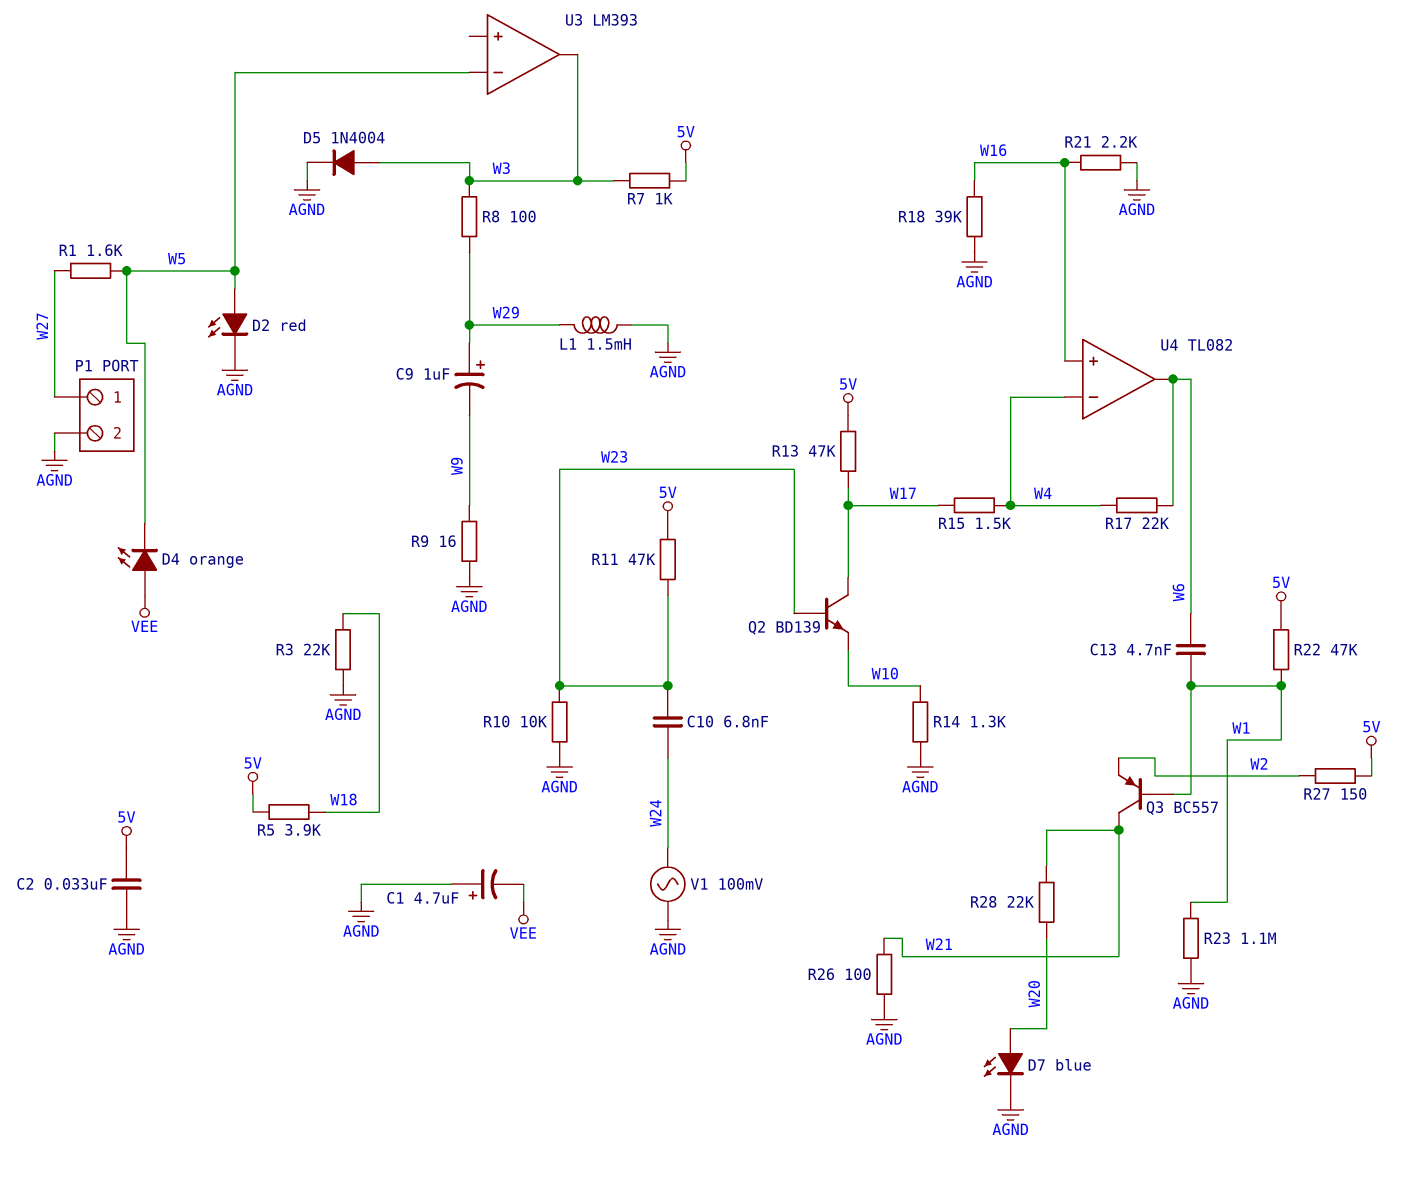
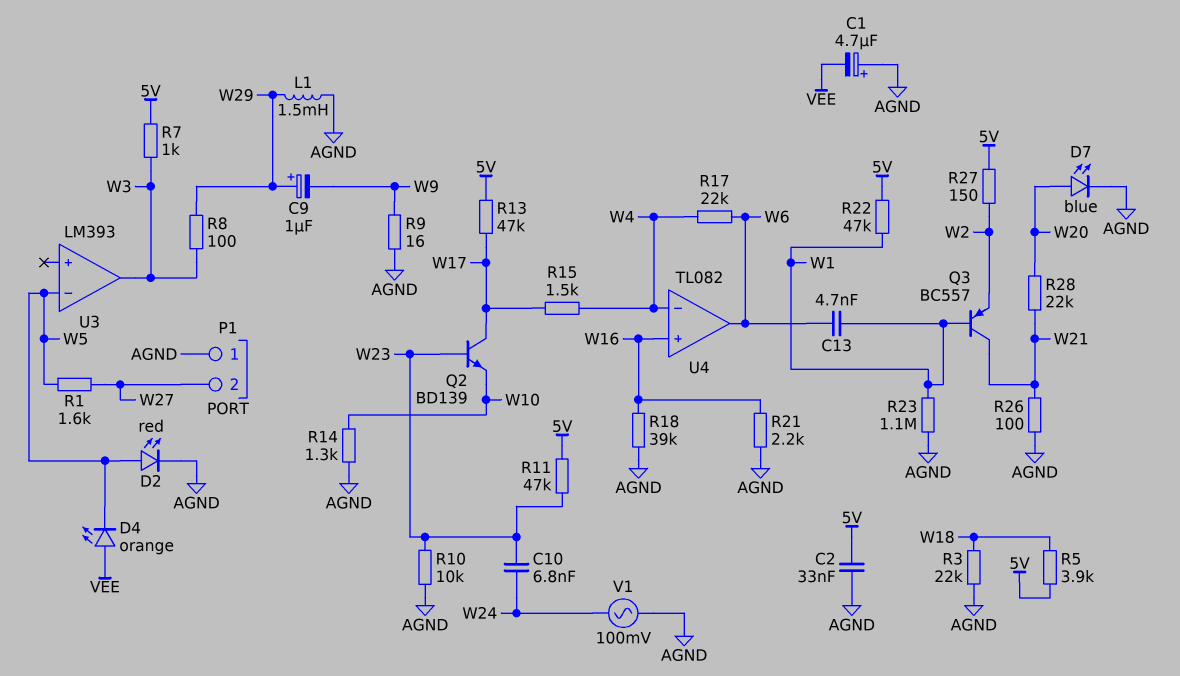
D5: diode 1N4004 (A W3, K AGND) -> none
P1 pin 1: W27 -> AGND
P1 pin 2: AGND -> W27

